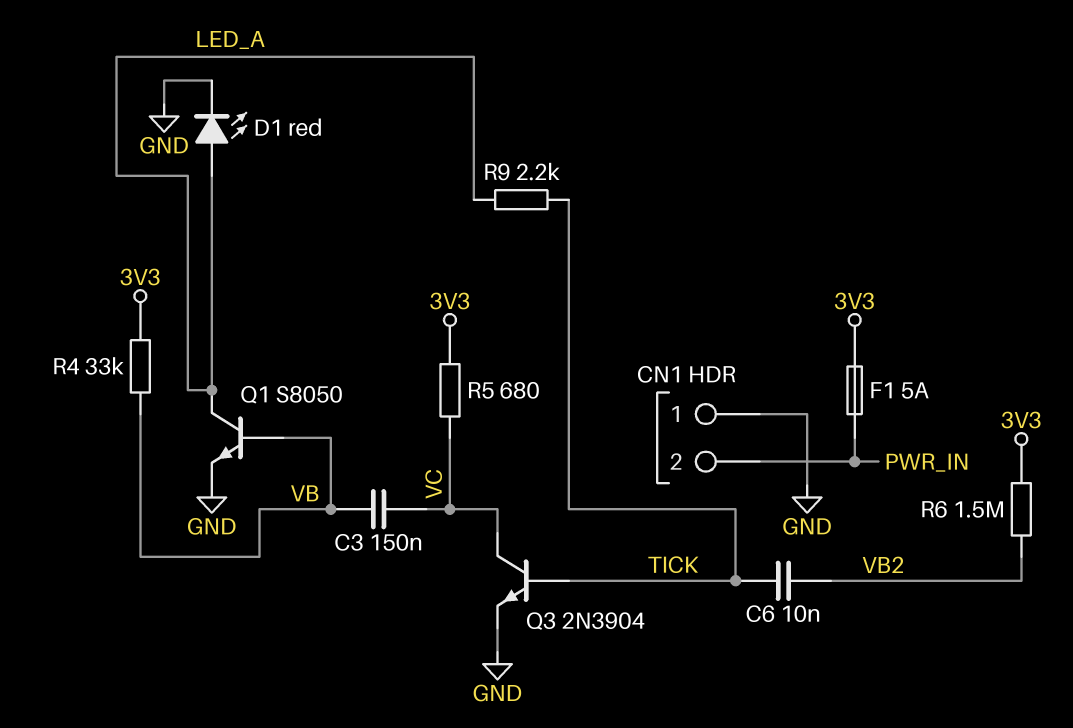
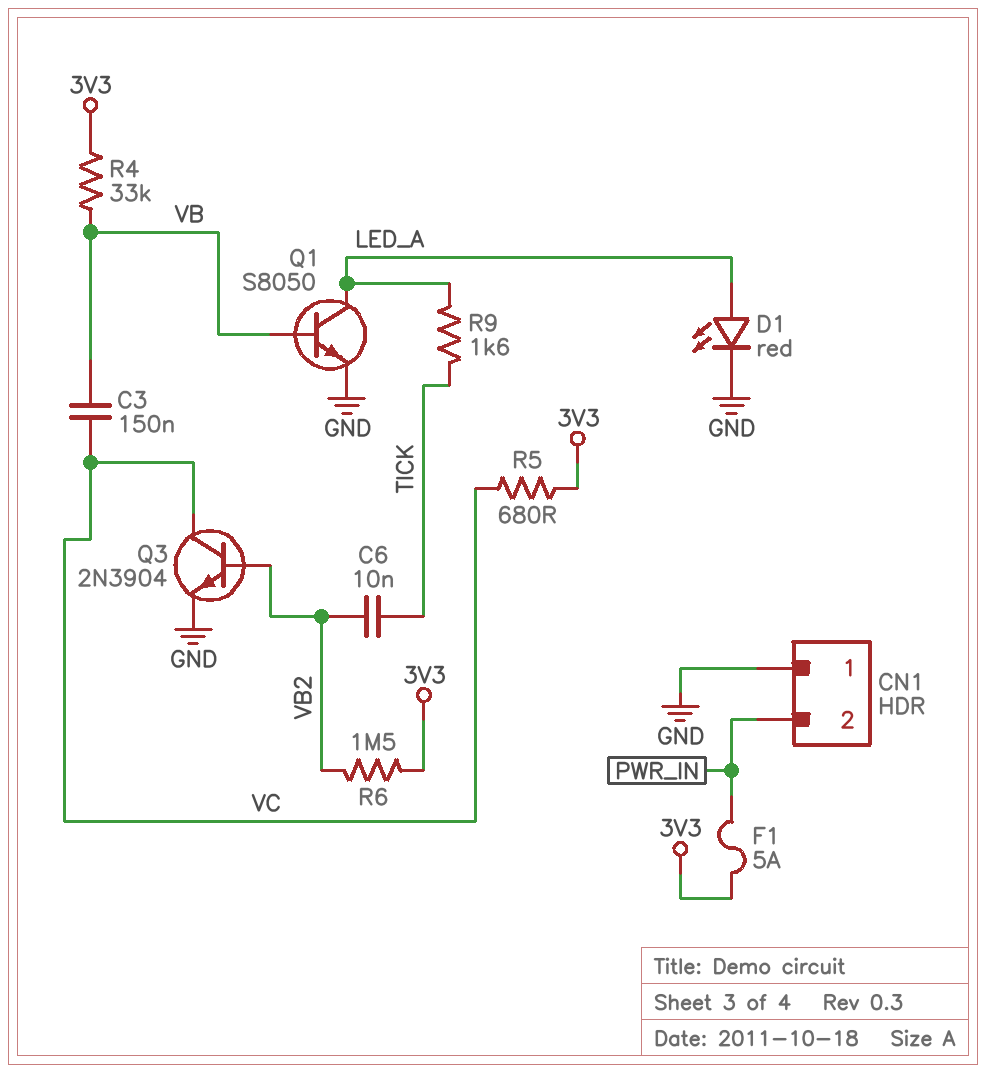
Q3: NPN 2N3904 (B TICK, C VC, E GND) -> NPN 2N3904 (B VB2, C VC, E GND)
R9: 2.2k (LED_A, TICK) -> 1.6k (LED_A, TICK)

